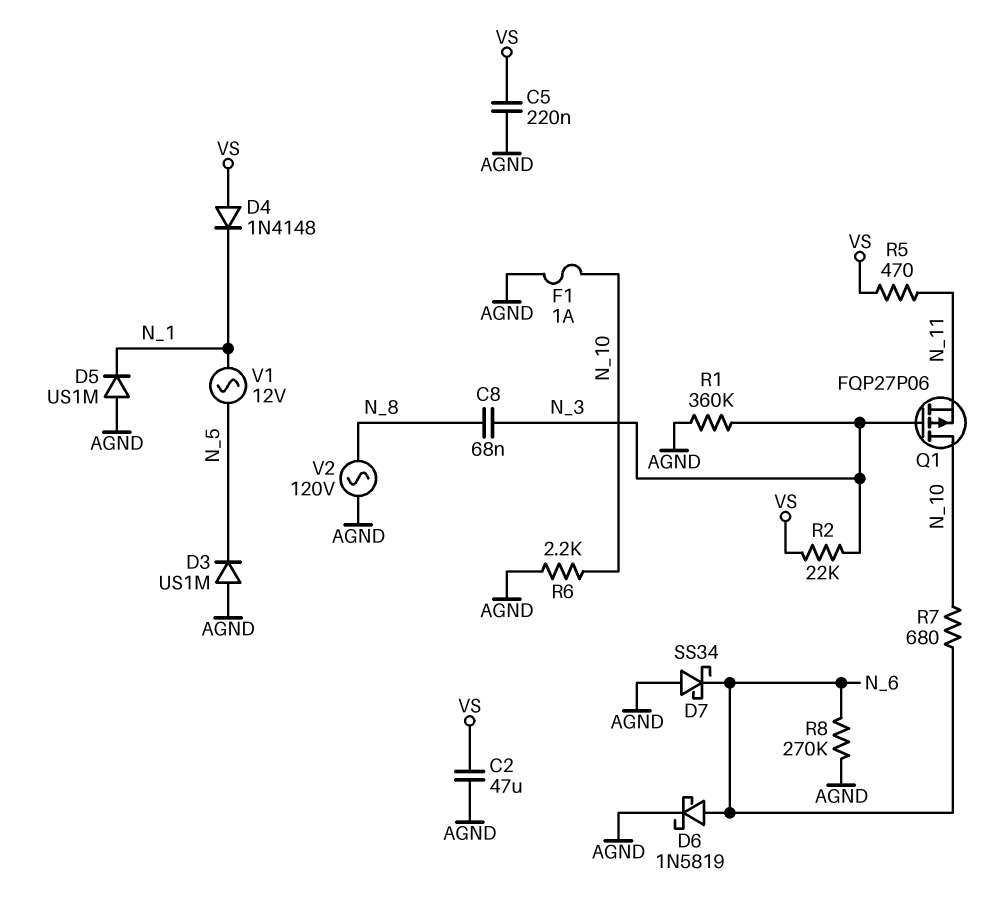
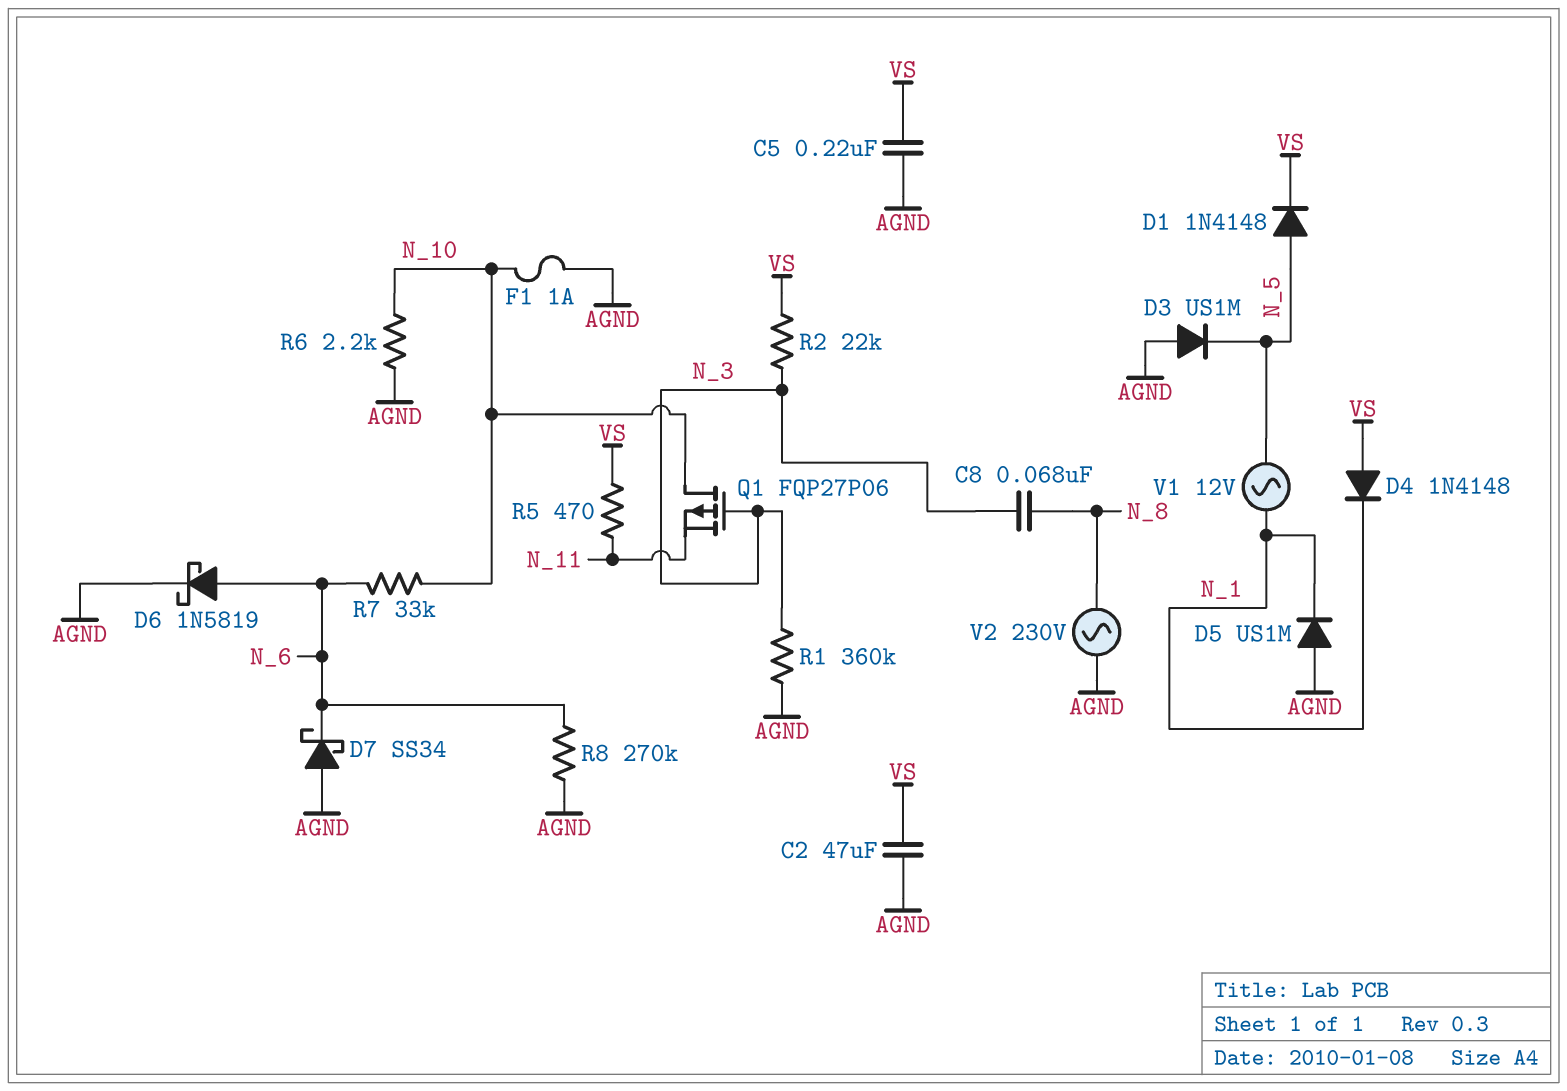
D1: none -> diode 1N4148 (A N_5, K VS)
R7: 680 (N_6, N_10) -> 33k (N_6, N_10)
V2: AC 120V (AGND, N_8) -> AC 230V (AGND, N_8)

